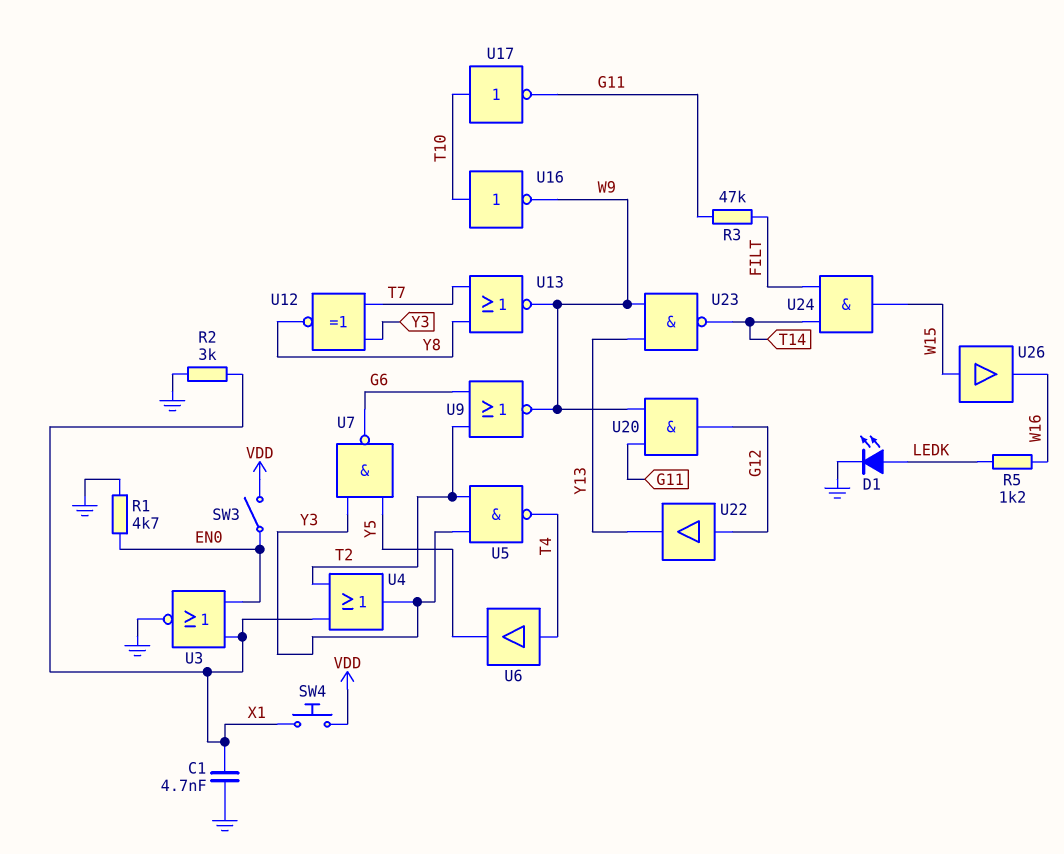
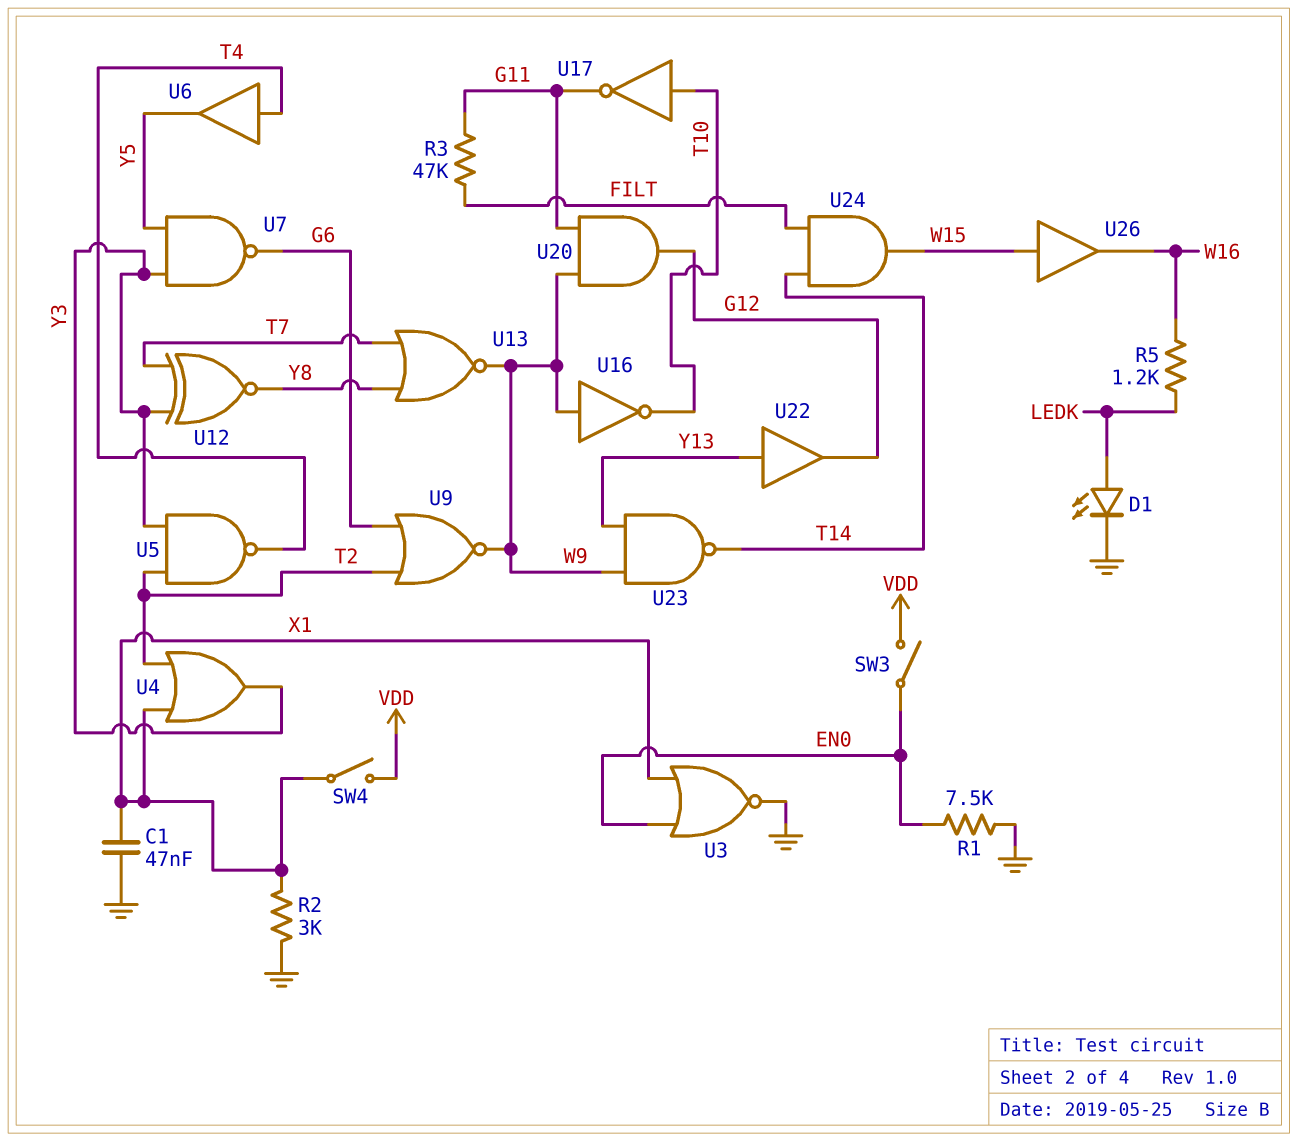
C1: 4.7nF (GND, X1) -> 47nF (GND, X1)
R1: 4.7k (EN0, GND) -> 7.5k (EN0, GND)
SW4: button (VDD, X1) -> switch (VDD, X1)
U16: NOT (in T10, out W9) -> NOT (in W9, out T10)
U22: buffer (in G12, out Y13) -> buffer (in Y13, out G12)

